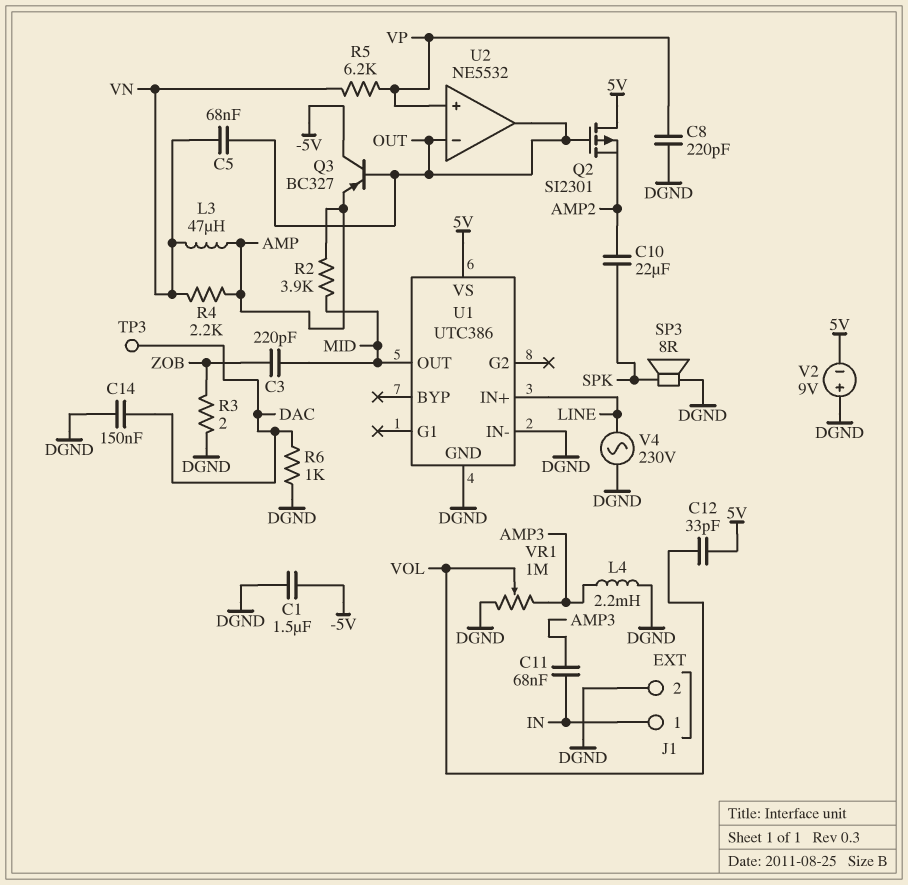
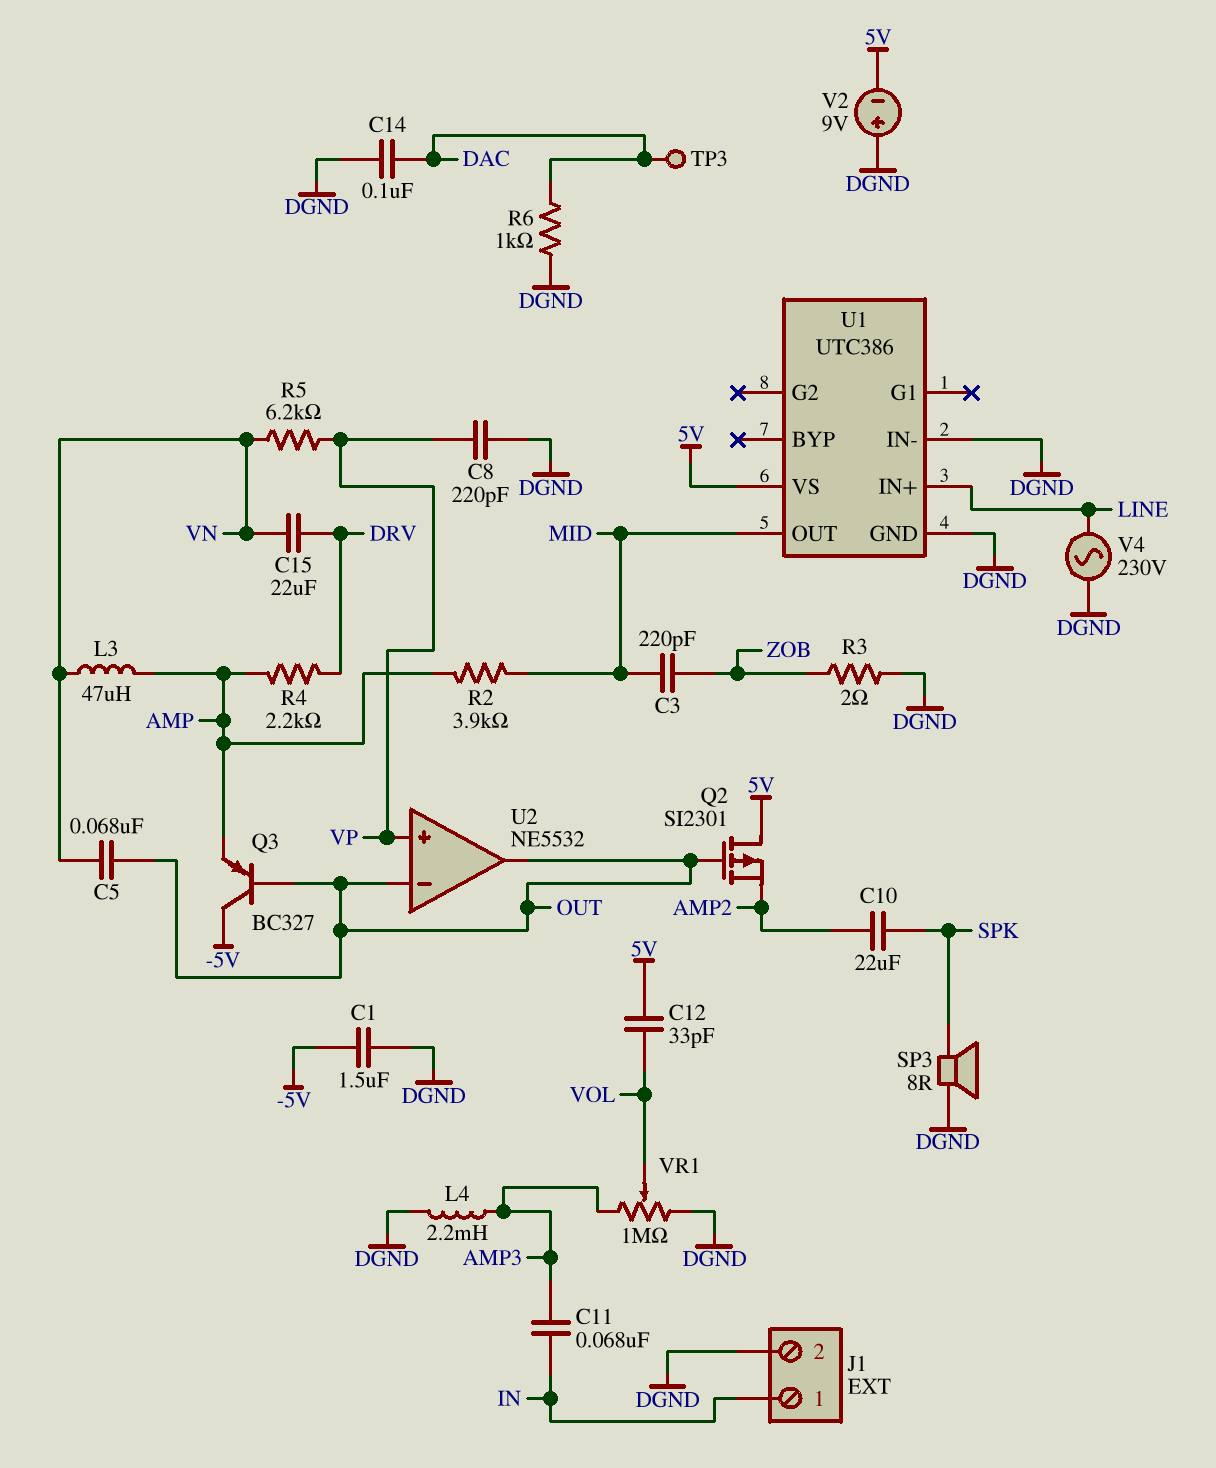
C14: 150nF (DAC, DGND) -> 100nF (DAC, DGND)
C15: none -> 22uF (DRV, VN)
R4: 2.2k (AMP, VN) -> 2.2k (AMP, DRV)

